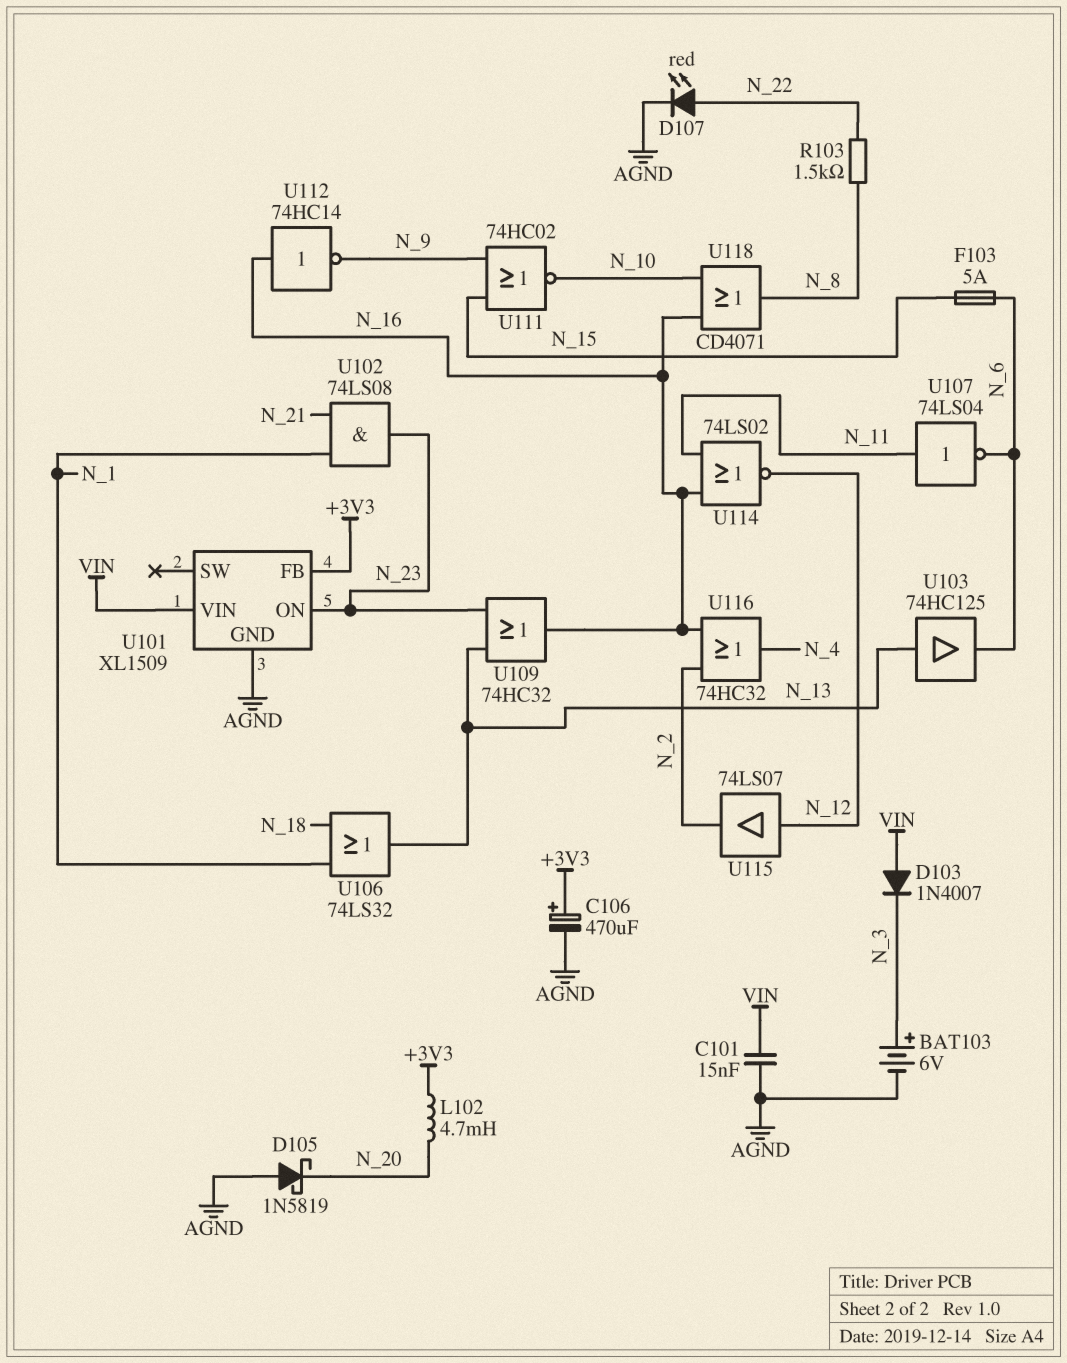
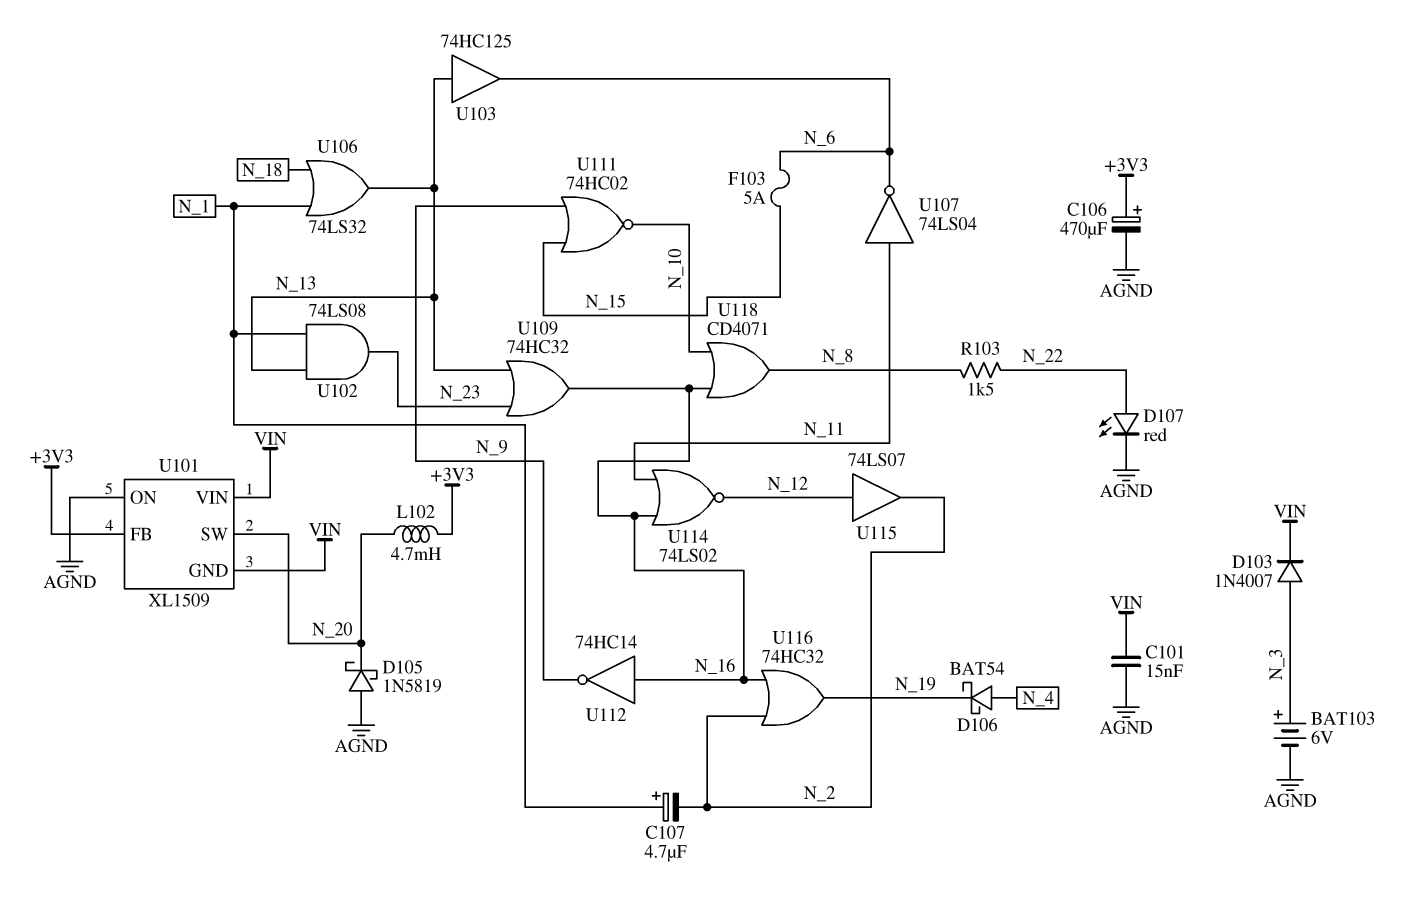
C107: none -> 4.7uF (plus N_1, minus N_2)
D103: diode 1N4007 (A VIN, K N_3) -> diode 1N4007 (A N_3, K VIN)
D106: none -> schottky BAT54 (A N_4, K N_19)
U101 pin GND: AGND -> VIN
U101 pin ON: N_23 -> AGND
U101 pin SW: none -> N_20
U102: AND 74LS08 (in N_1, in N_21, out N_23) -> AND 74LS08 (in N_1, in N_13, out N_23)
U116: OR 74HC32 (in N_2, in N_16, out N_4) -> OR 74HC32 (in N_2, in N_16, out N_19)

